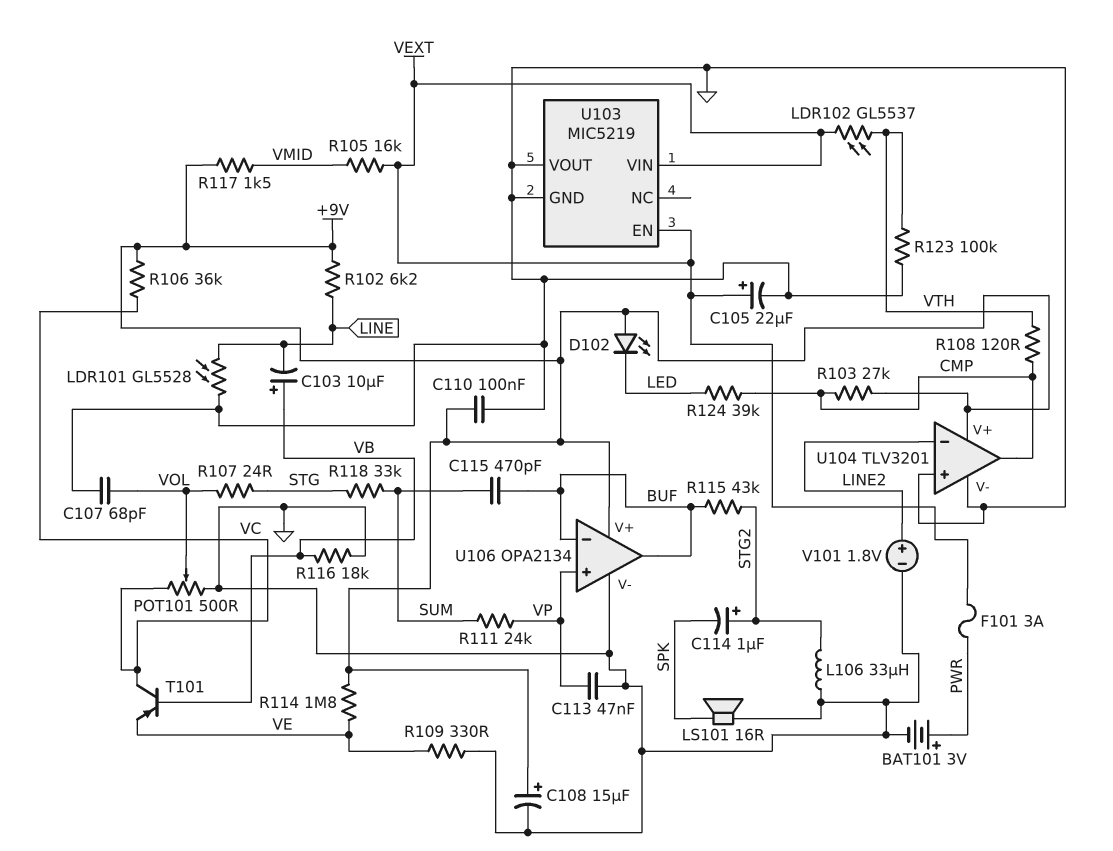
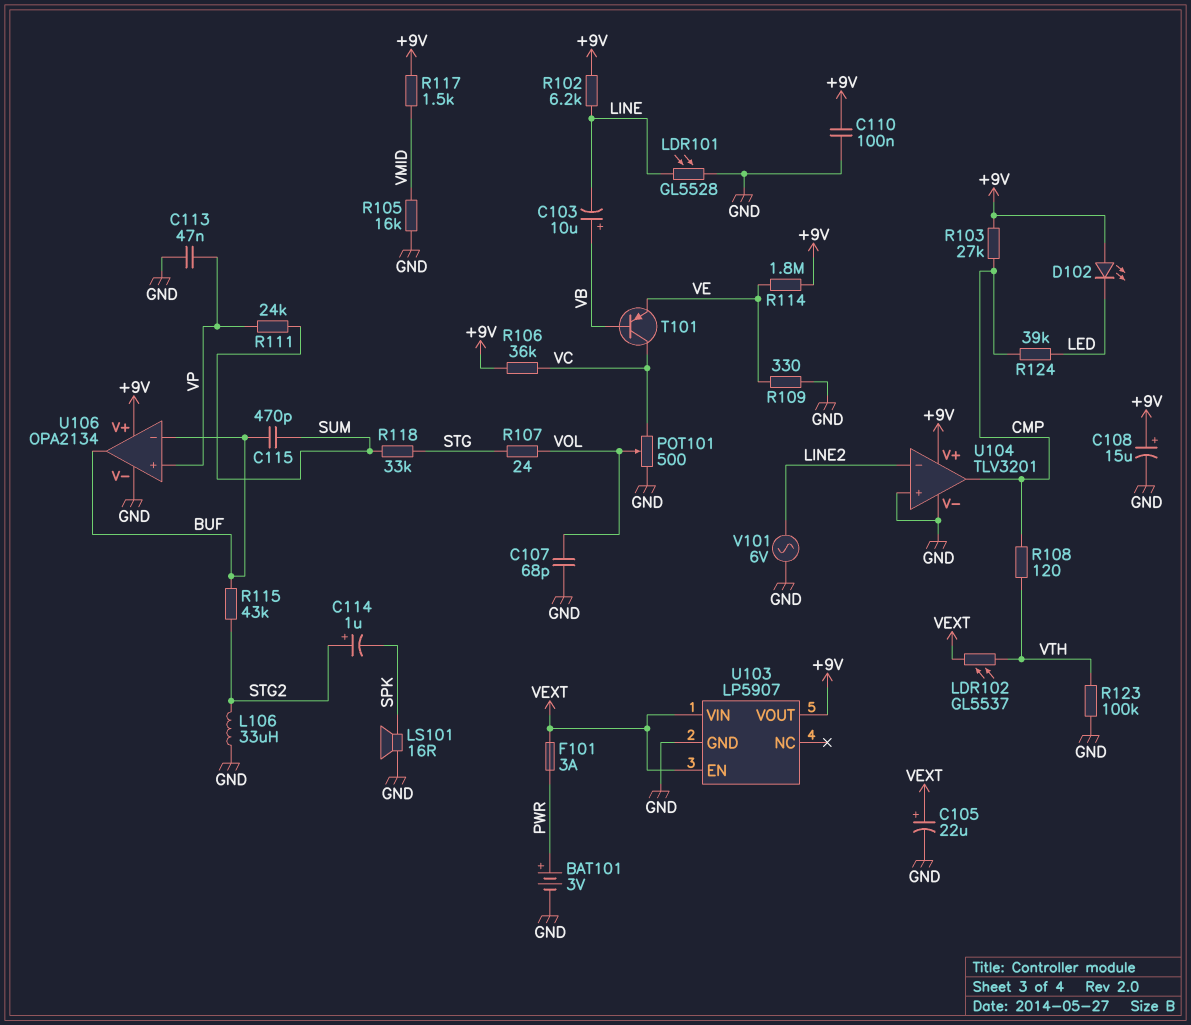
R105: 16k (VEXT, VMID) -> 16k (GND, VMID)
R116: 18k (GND, VB) -> none
U103: MIC5219 -> LP5907
U103 pin VOUT: GND -> +9V
V101: 1.8V (plus LINE2, minus GND) -> AC 6V (GND, LINE2)

